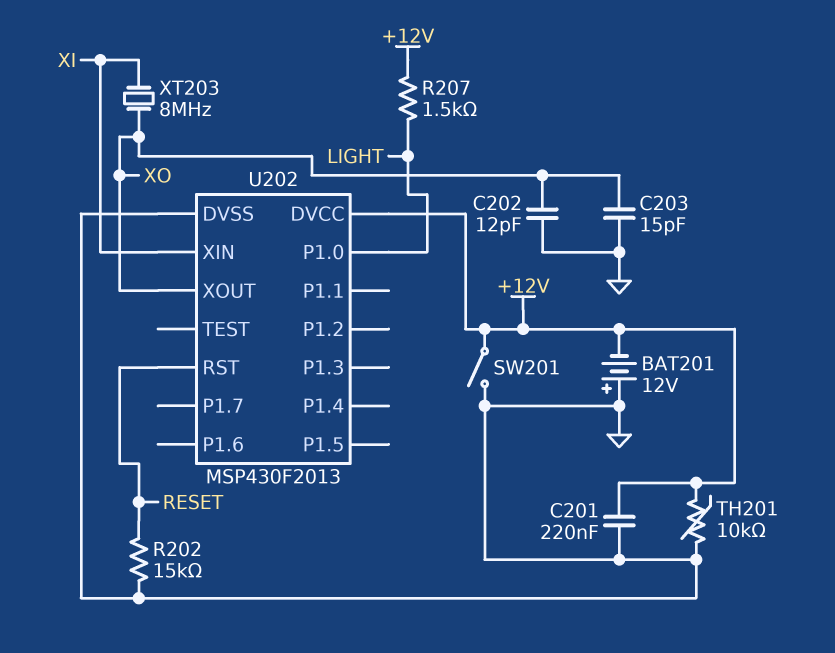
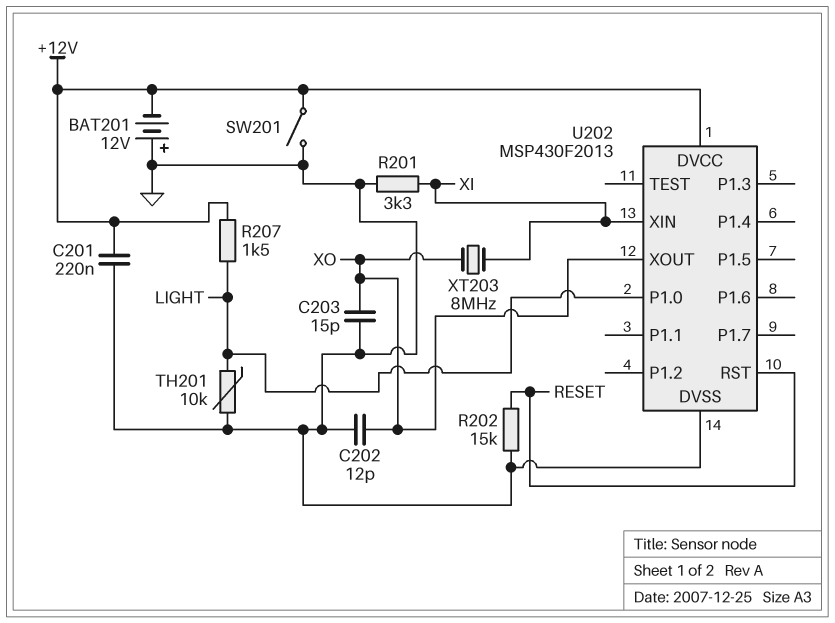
R201: none -> 3.3k (GND, XI)
TH201: 10k (+12V, GND) -> 10k (GND, LIGHT)

